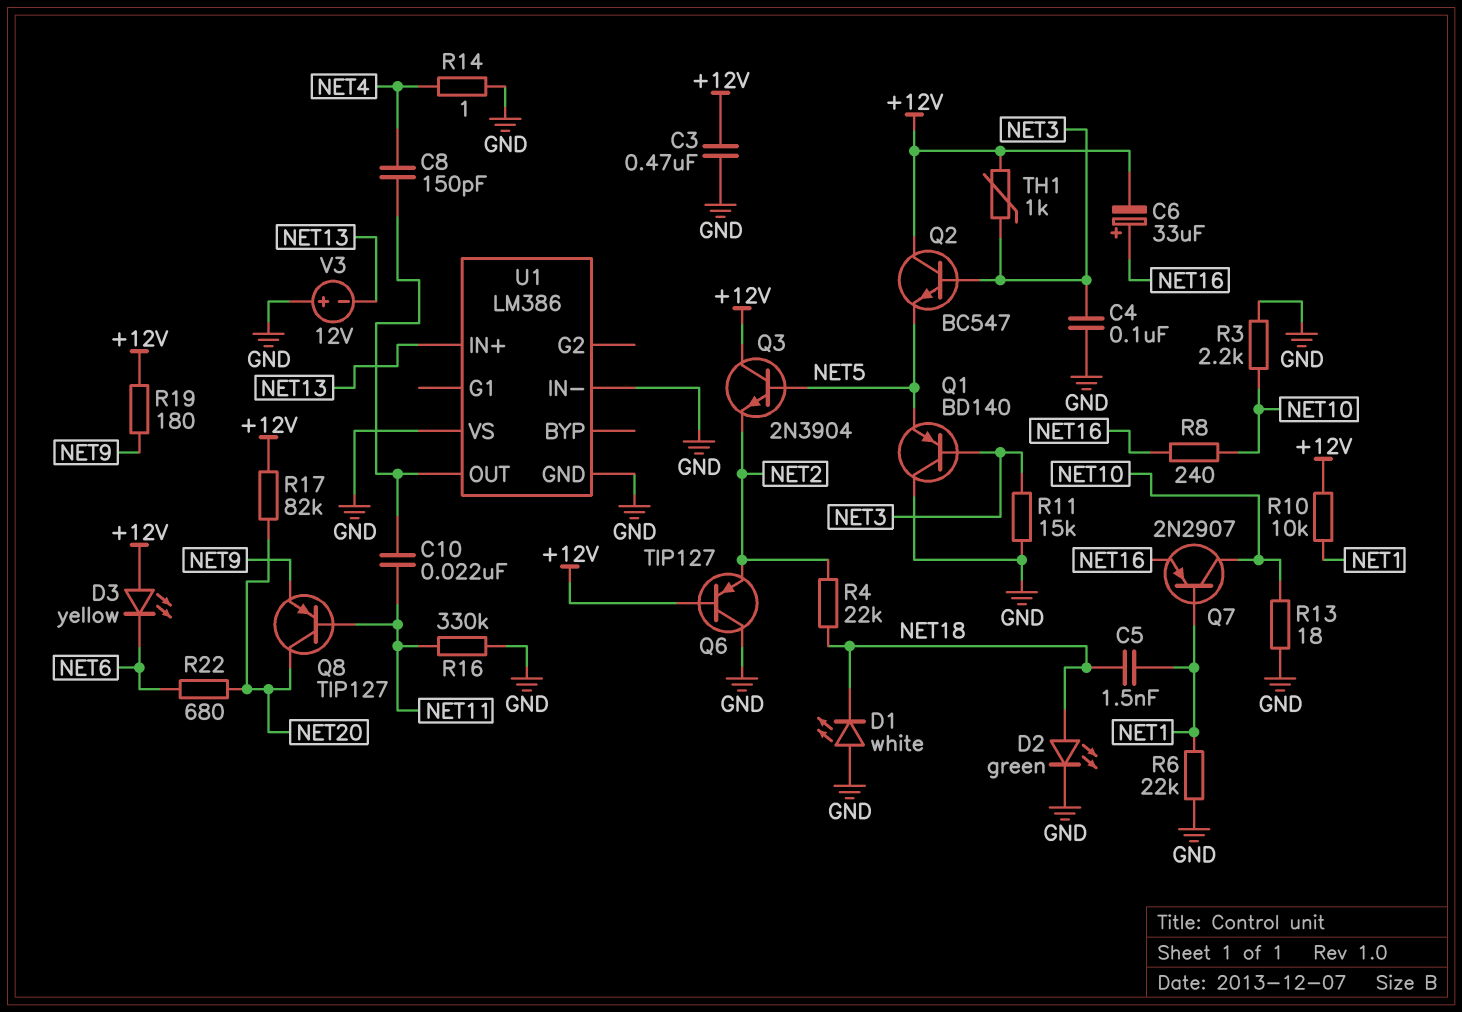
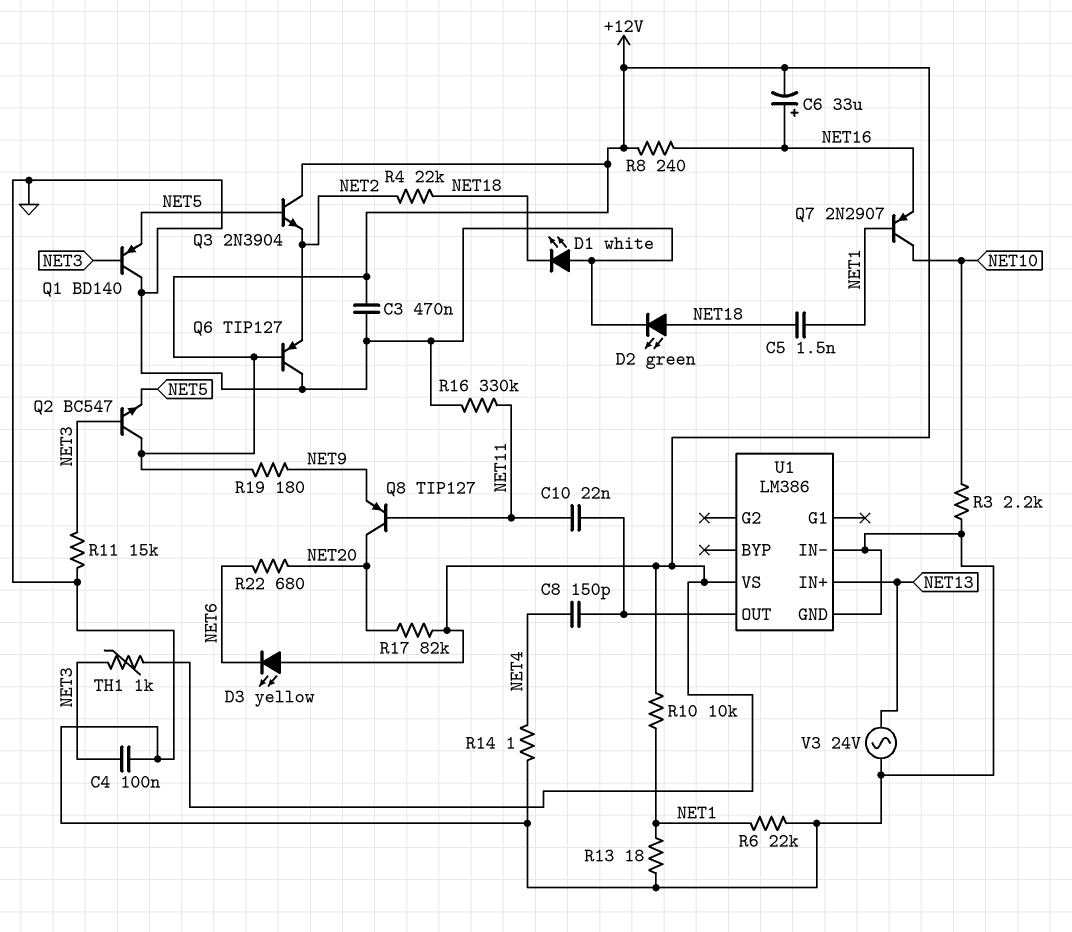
R8: 240 (NET10, NET16) -> 240 (+12V, NET16)
R13: 18 (GND, NET10) -> 18 (GND, NET1)
U1 pin VS: GND -> +12V
V3: 12V (plus GND, minus NET13) -> AC 24V (GND, NET13)

